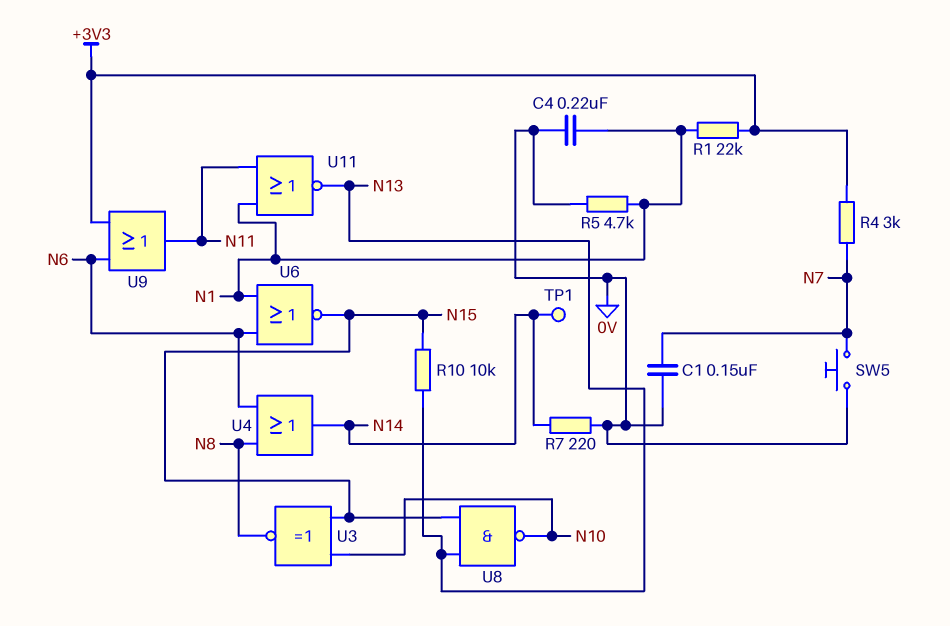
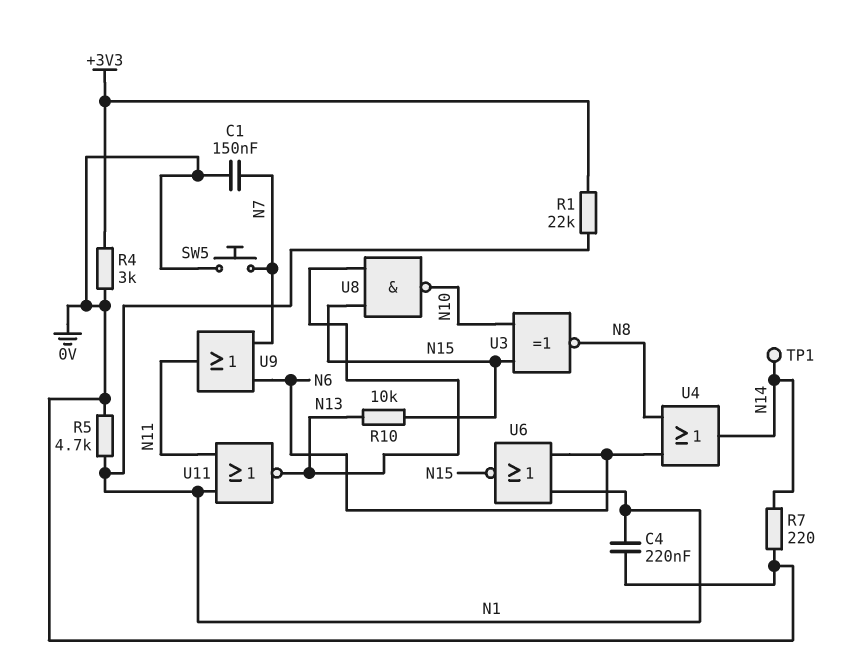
R4: 3k (+3V3, N7) -> 3k (+3V3, 0V)
U9: OR (in +3V3, in N6, out N11) -> OR (in N6, in N7, out N11)

